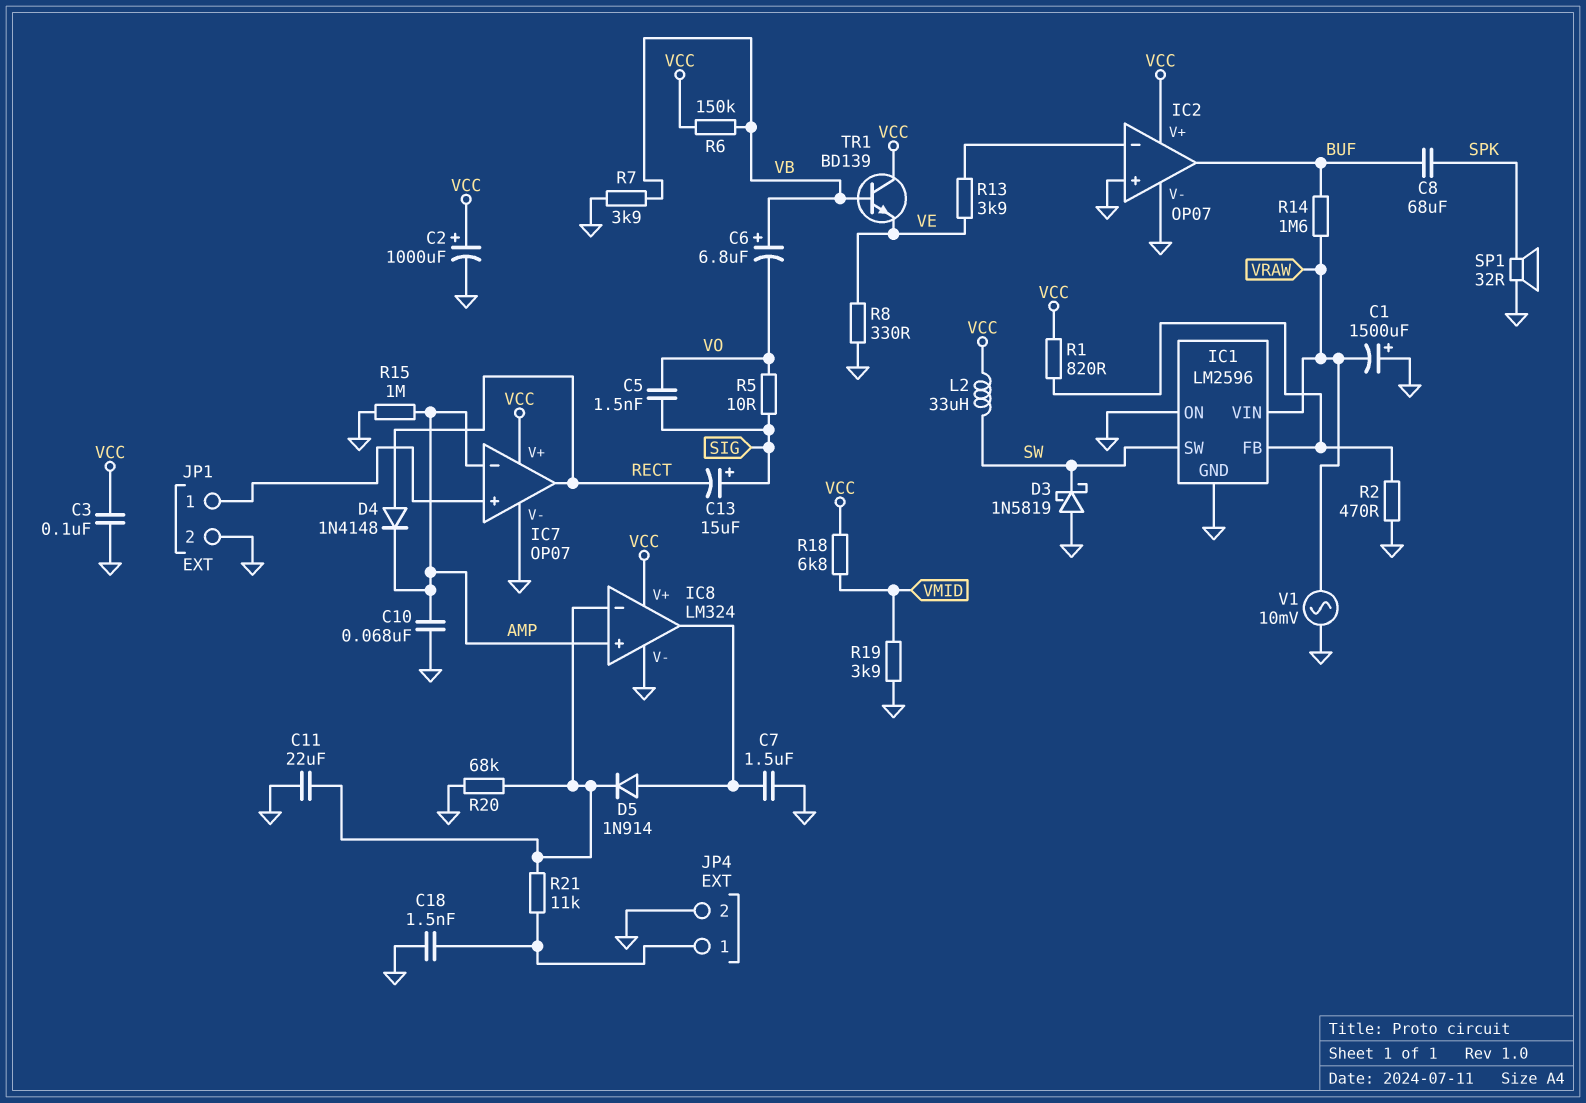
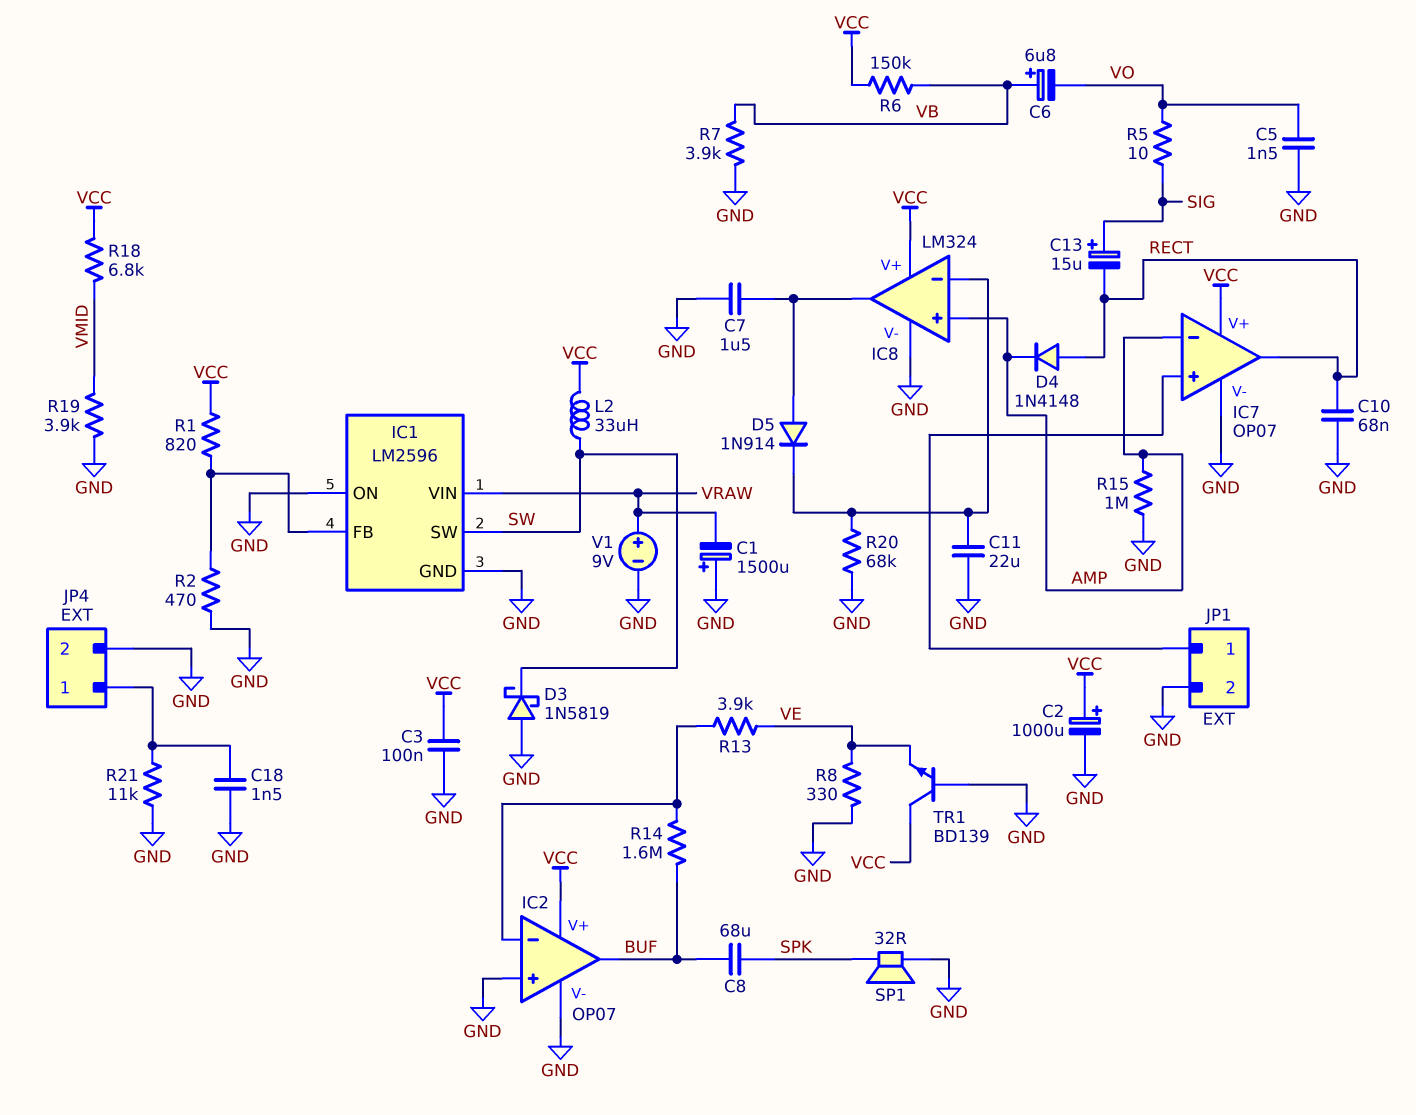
C5: 1.5nF (SIG, VO) -> 1.5nF (GND, VO)
C10: 68nF (AMP, GND) -> 68nF (GND, RECT)
R14: 1.6M (BUF, VRAW) -> 1.6M (BUF, IC2/in-)
R21: 11k (IC8/in-, JP4/1) -> 11k (GND, JP4/1)
TR1: NPN BD139 (B VB, C VCC, E VE) -> NPN BD139 (B GND, C VCC, E VE)
V1: AC 10mV (GND, VRAW) -> 9V (plus VRAW, minus GND)

